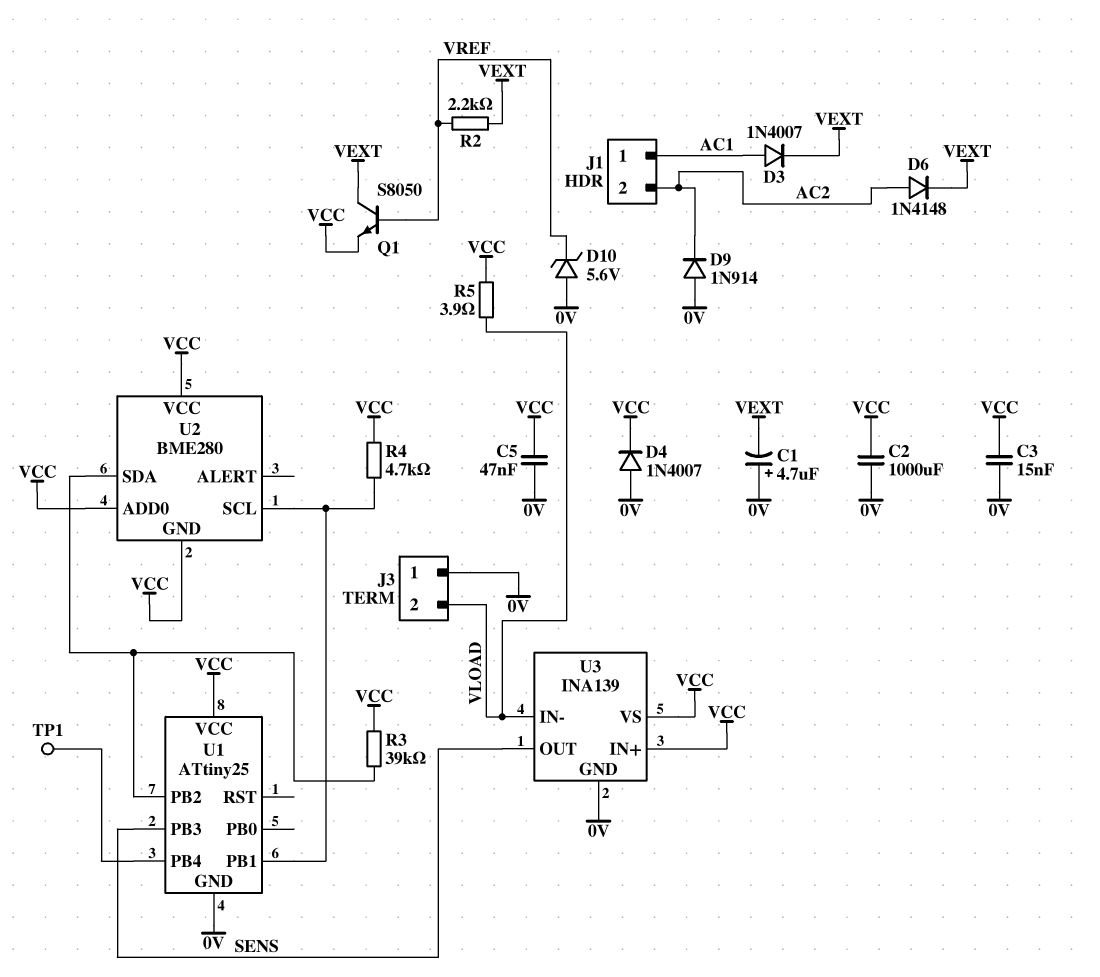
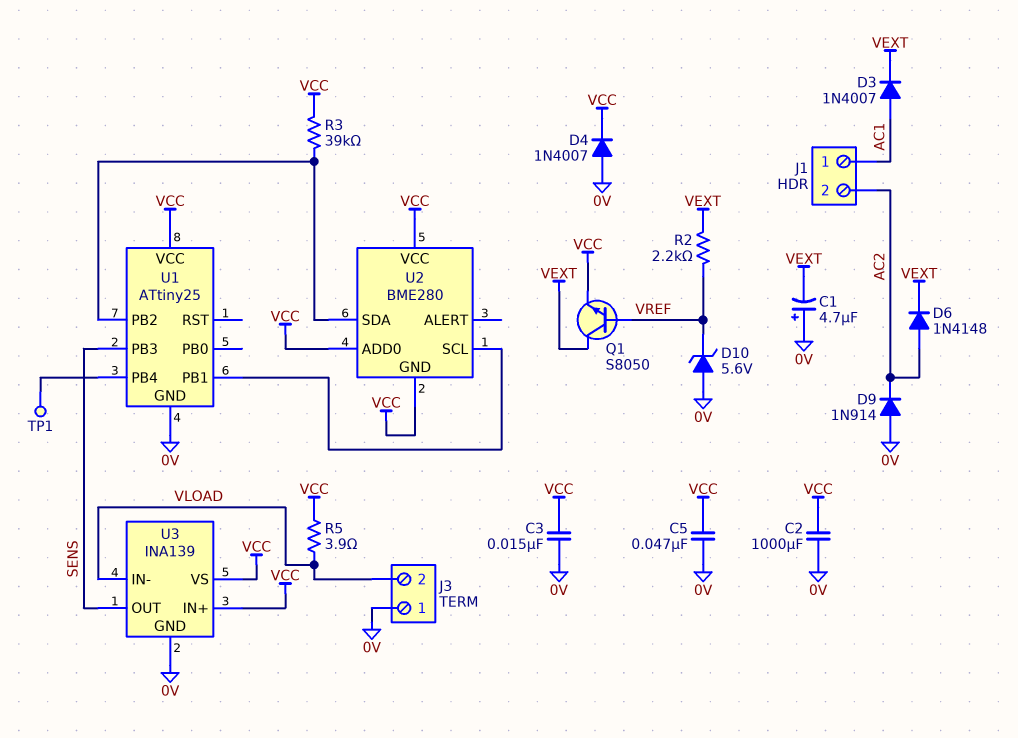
R4: 4.7k (U1/PB1, VCC) -> none

